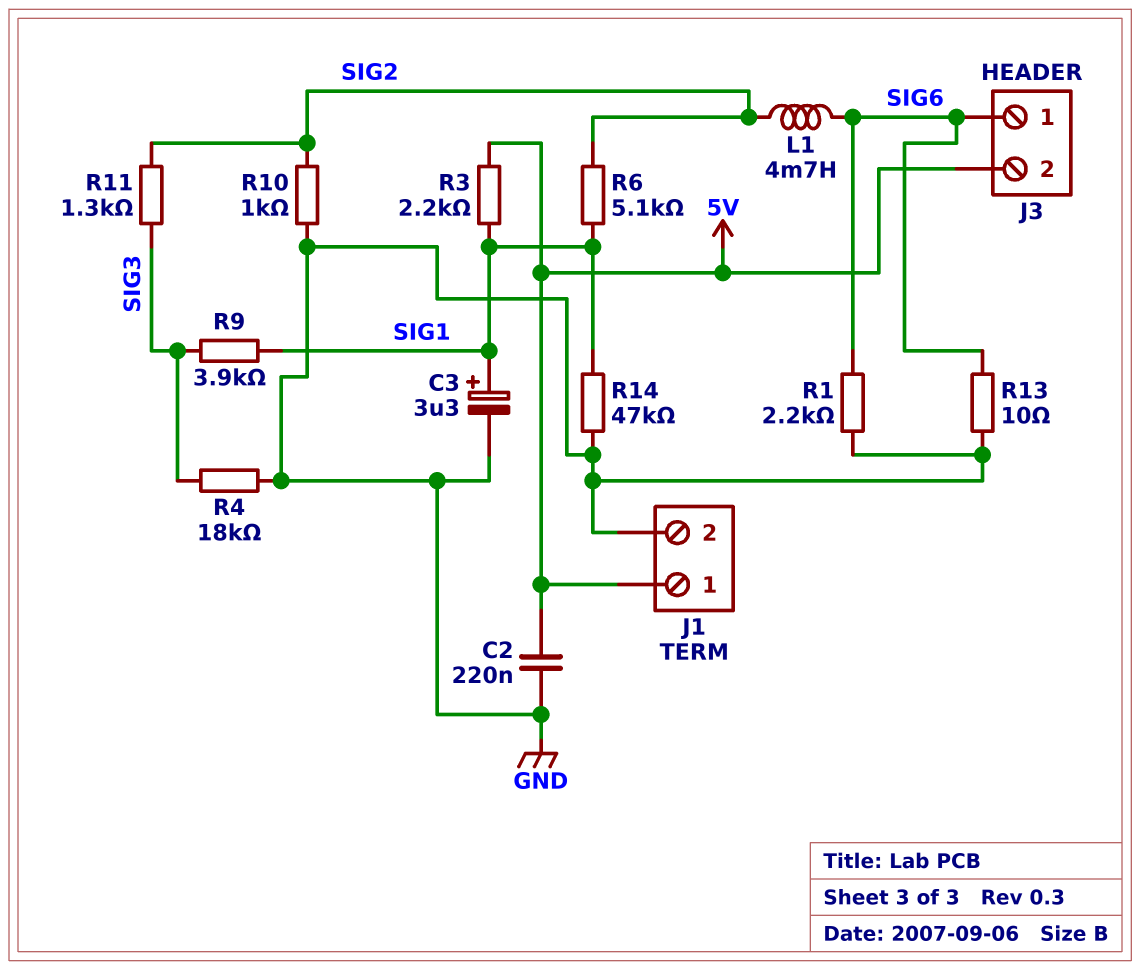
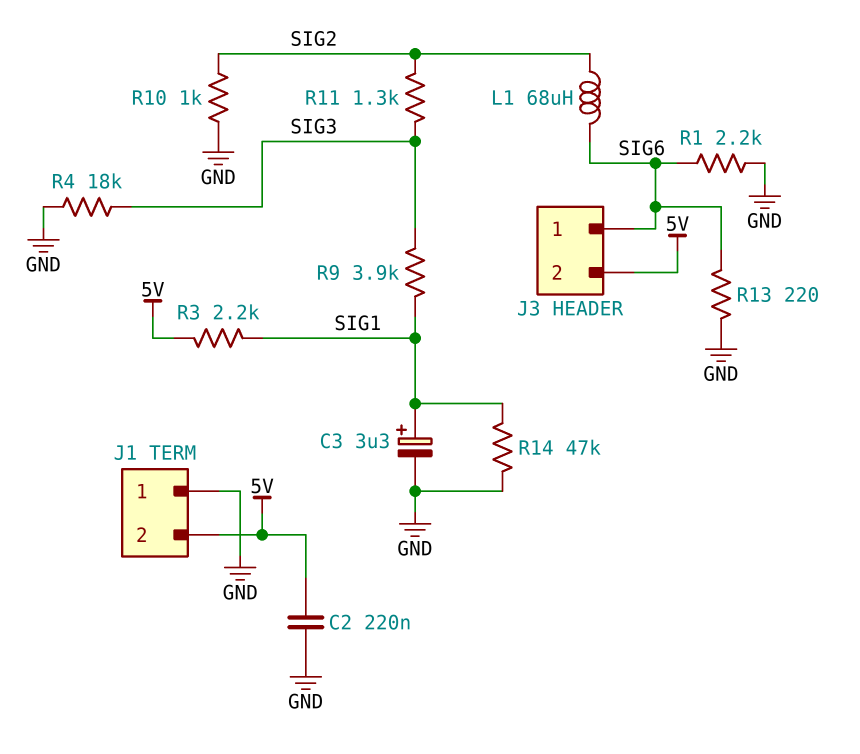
J1 pin 1: 5V -> GND
J1 pin 2: GND -> 5V
L1: 4.7mH (SIG2, SIG6) -> 68uH (SIG2, SIG6)
R6: 5.1k (SIG1, SIG2) -> none
R13: 10 (GND, SIG6) -> 220 (GND, SIG6)

